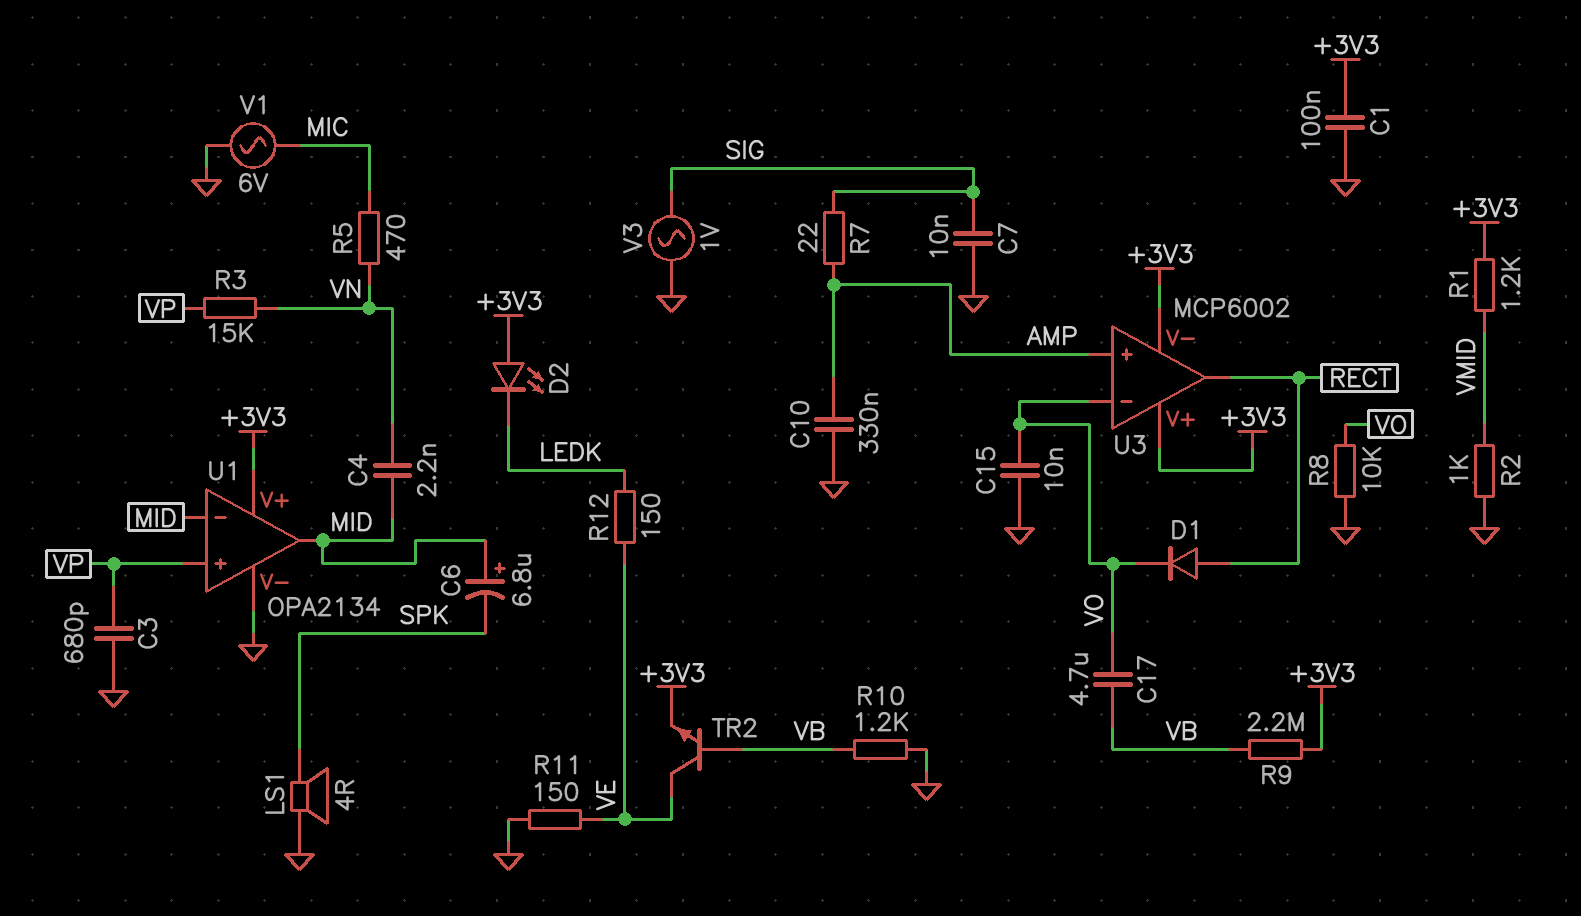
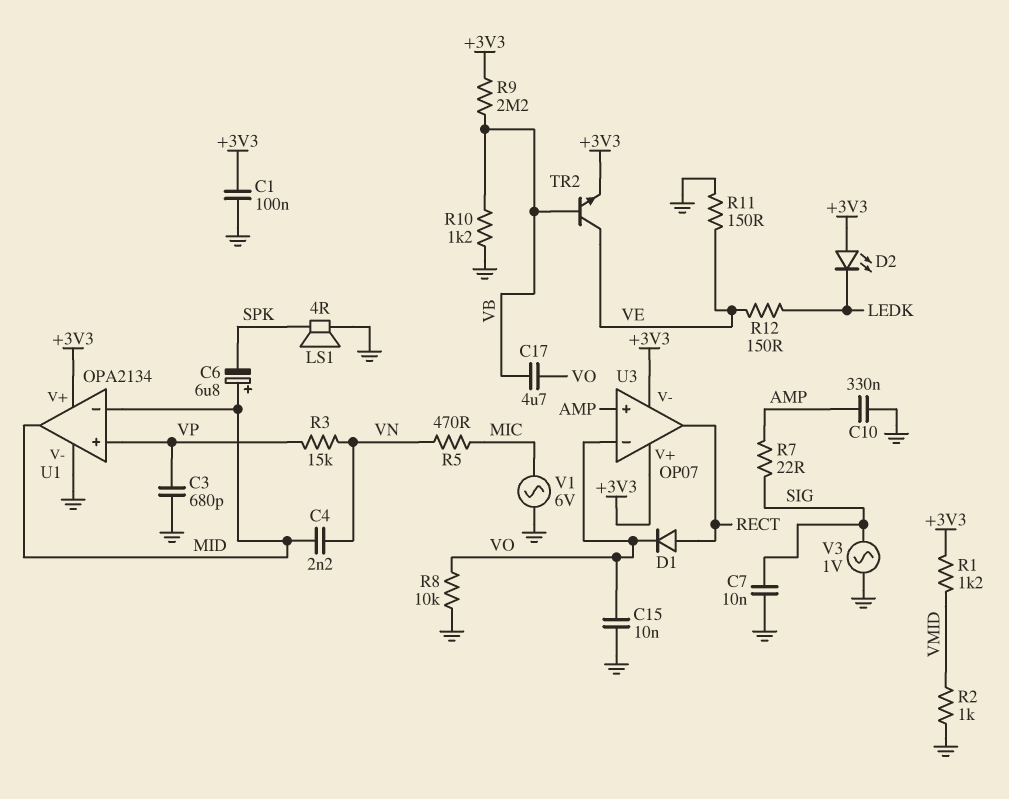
U3: MCP6002 -> OP07

